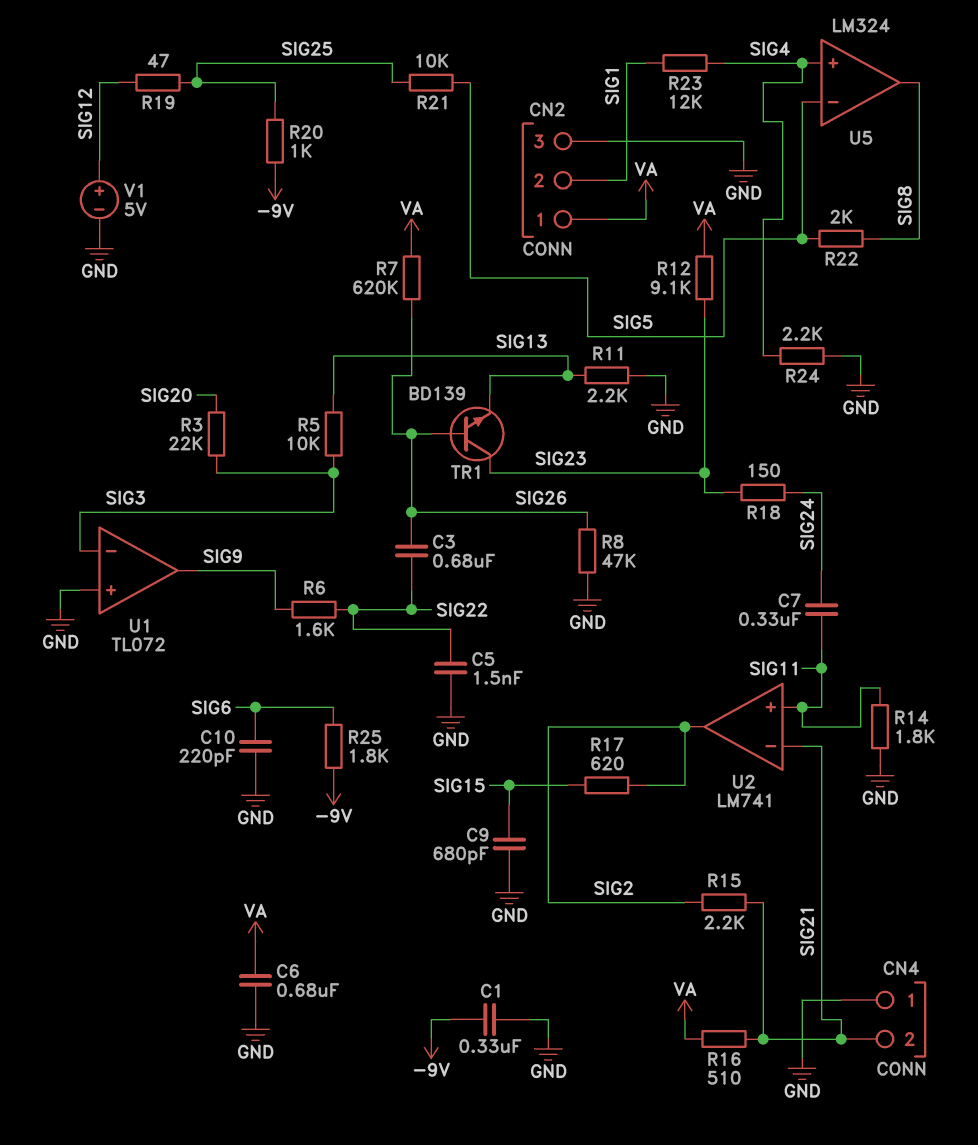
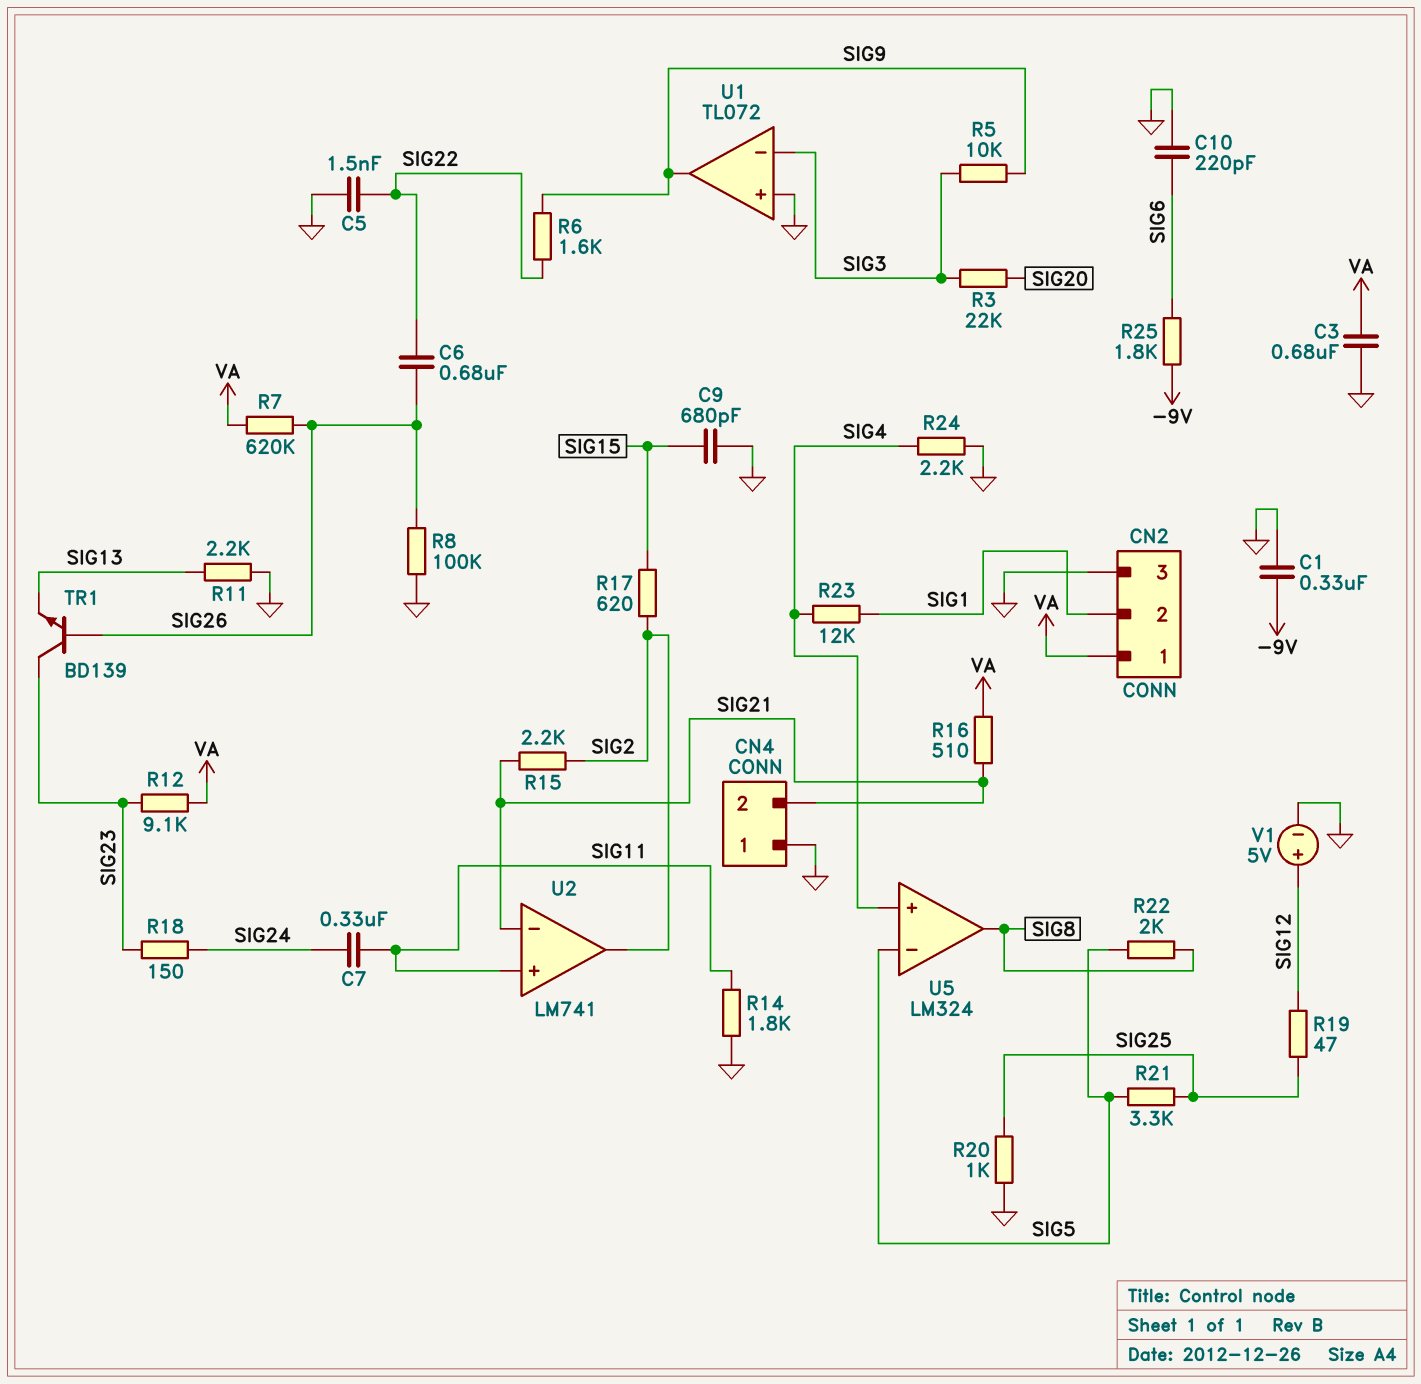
C3: 680nF (SIG22, SIG26) -> 680nF (GND, VA)
C6: 680nF (GND, VA) -> 680nF (SIG22, SIG26)
R5: 10k (SIG3, SIG13) -> 10k (SIG3, SIG9)
R8: 47k (GND, SIG26) -> 100k (GND, SIG26)
R20: 1k (-9V, SIG25) -> 1k (GND, SIG25)
R21: 10k (SIG5, SIG25) -> 3.3k (SIG5, SIG25)

